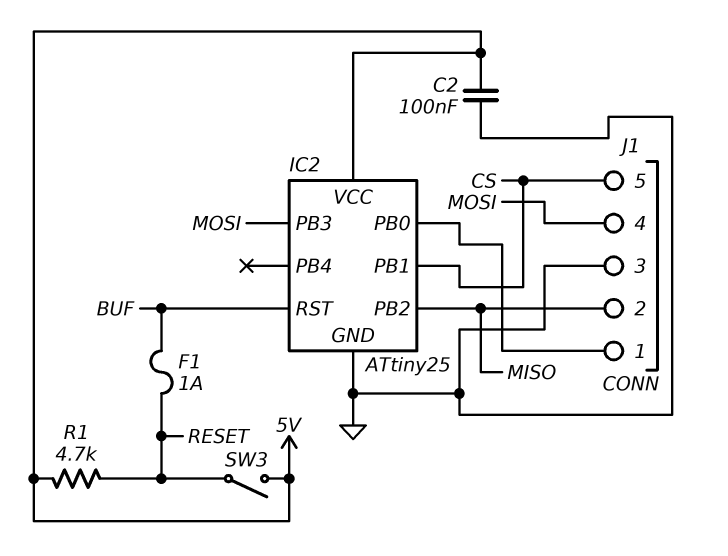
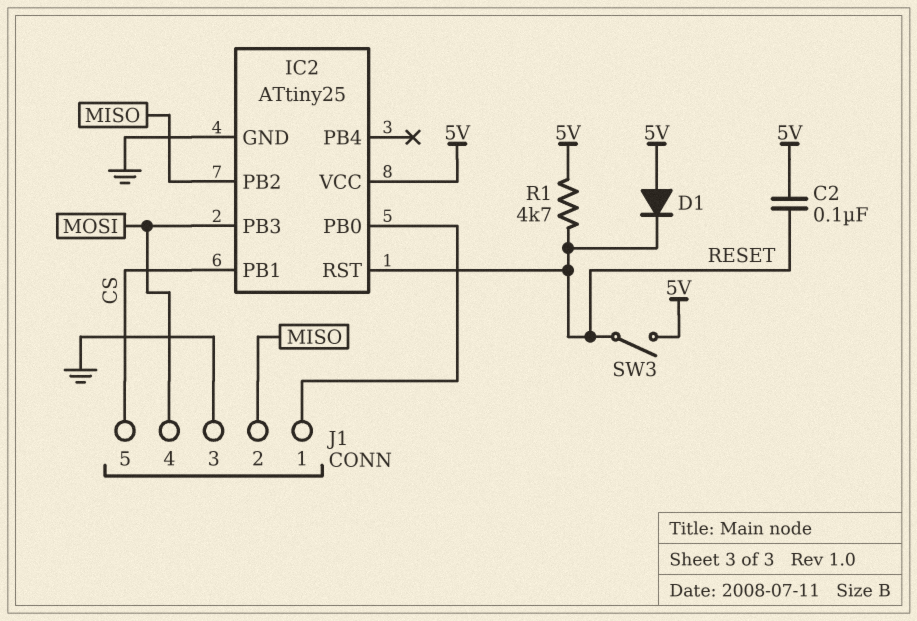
C2: 100nF (5V, GND) -> 100nF (5V, RESET)
D1: none -> diode (A 5V, K RESET)
F1: 1A (BUF, RESET) -> none
IC2 pin RST: BUF -> RESET

